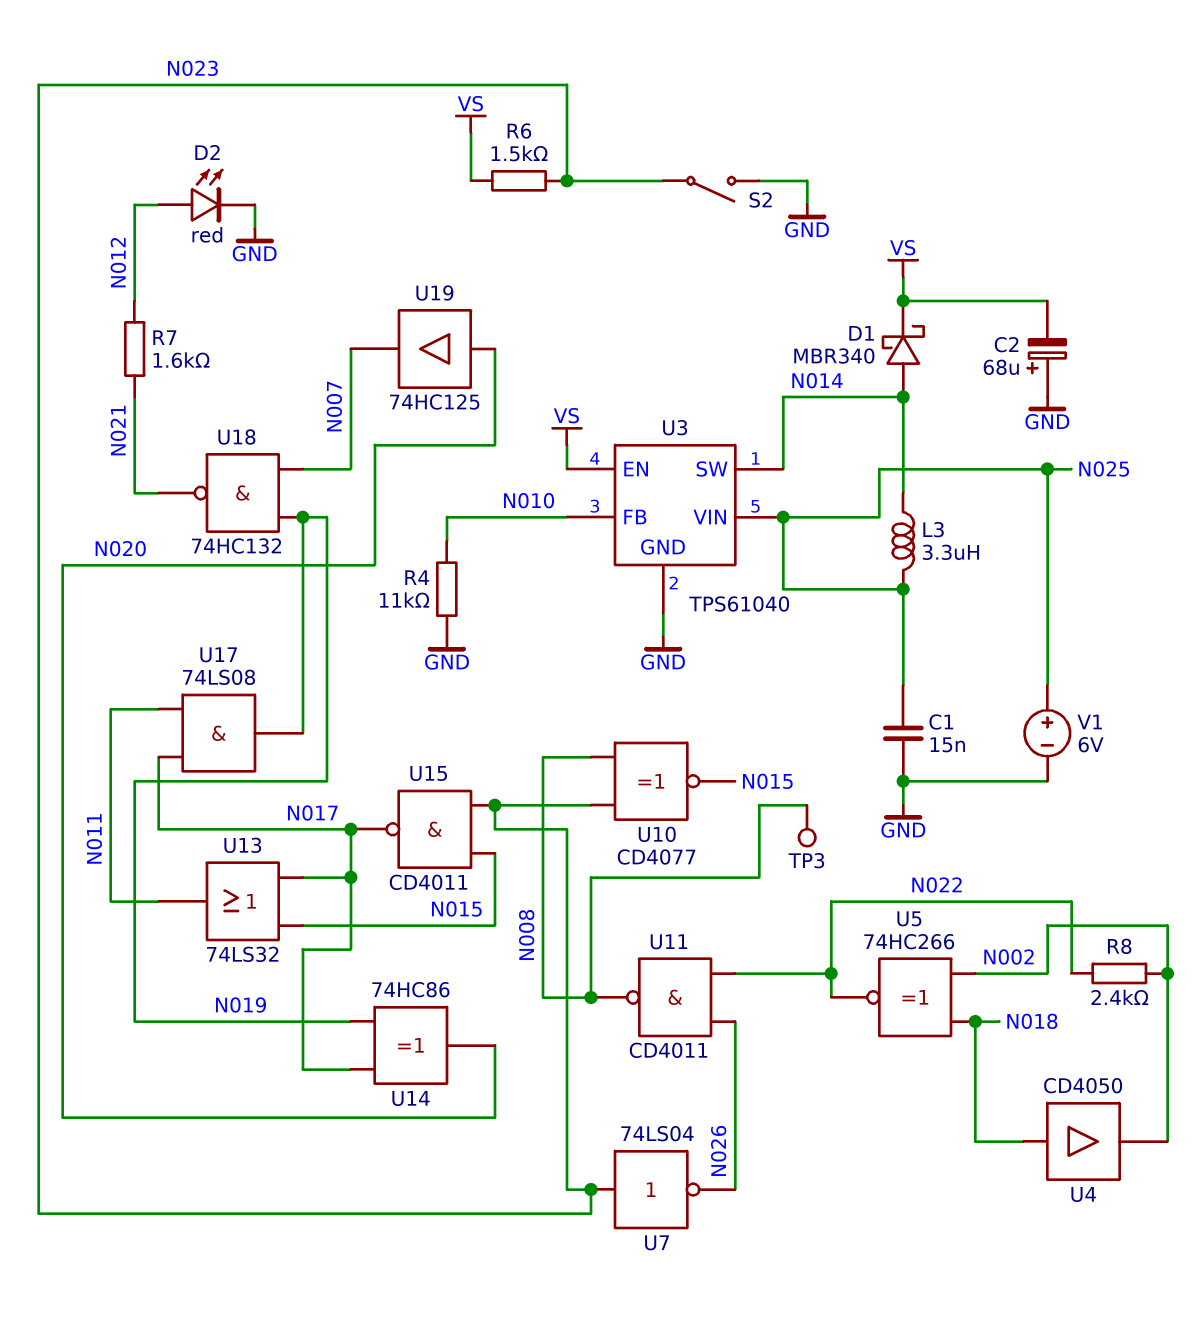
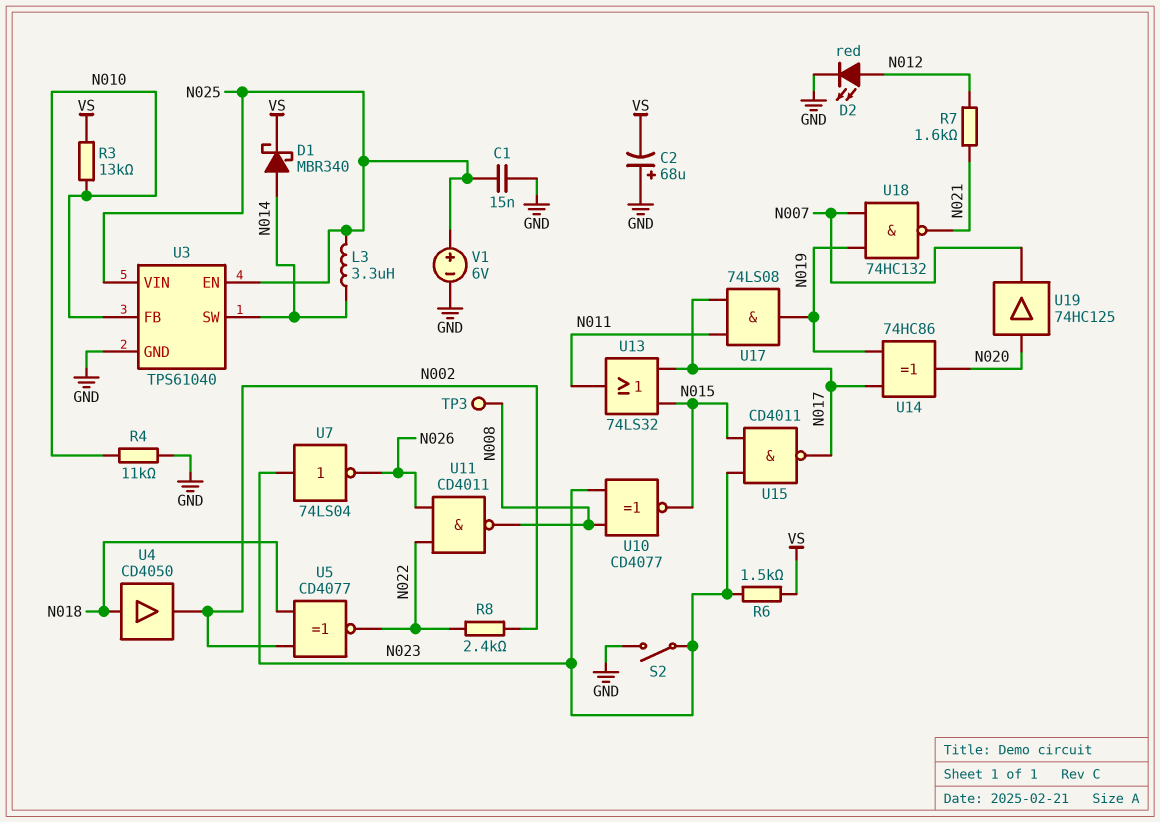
R3: none -> 13k (N010, VS)
U3 pin EN: VS -> N025
U5: XNOR 74HC266 (in N002, in N018, out N022) -> XNOR CD4077 (in N002, in N018, out N022)

